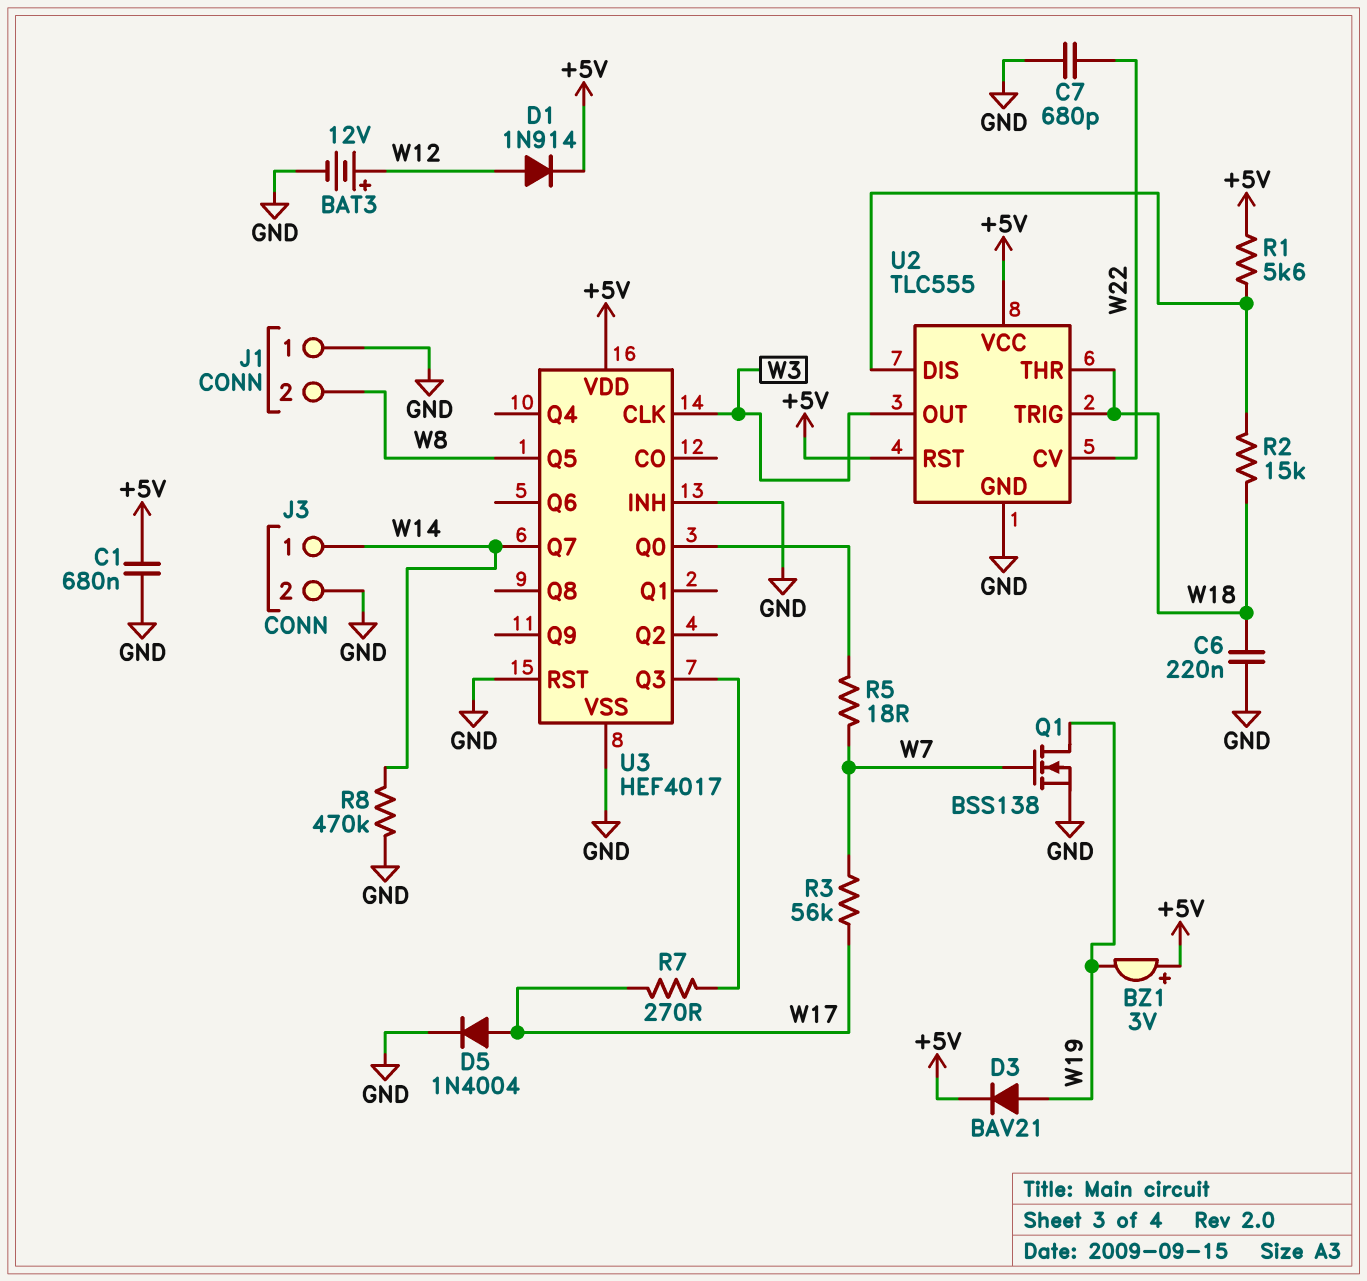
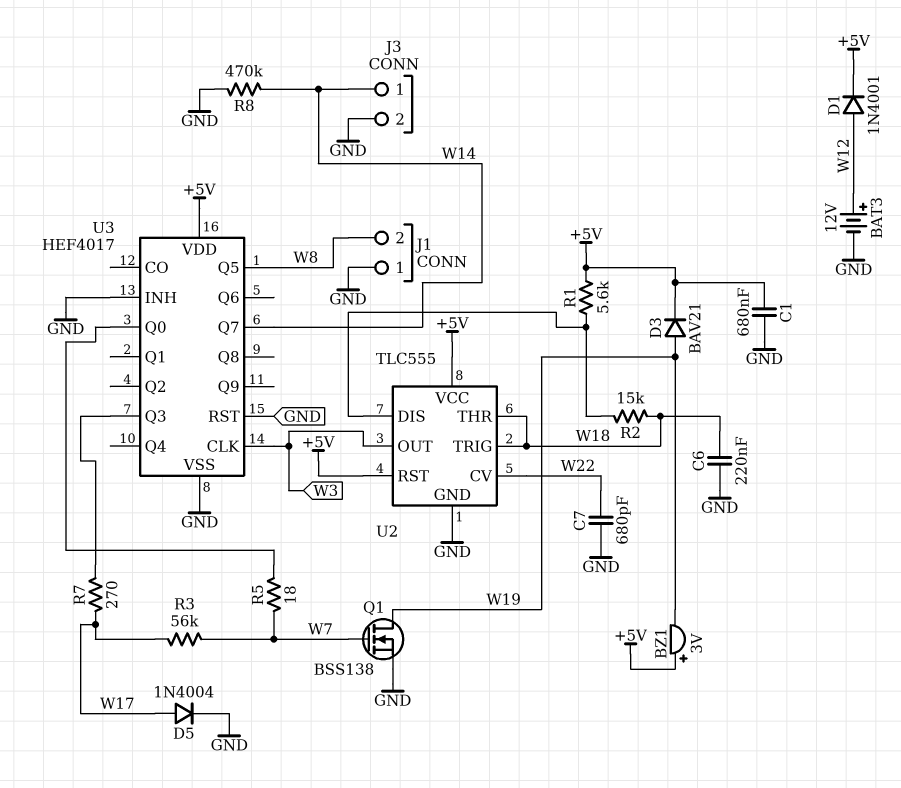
D1: diode 1N914 (A W12, K +5V) -> diode 1N4001 (A W12, K +5V)

